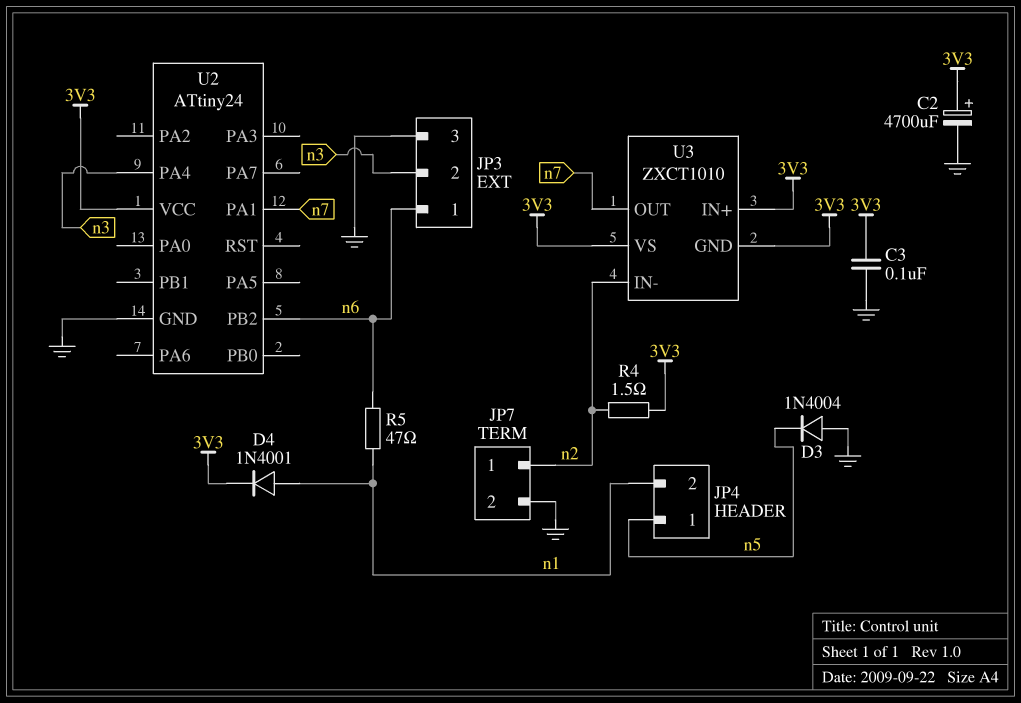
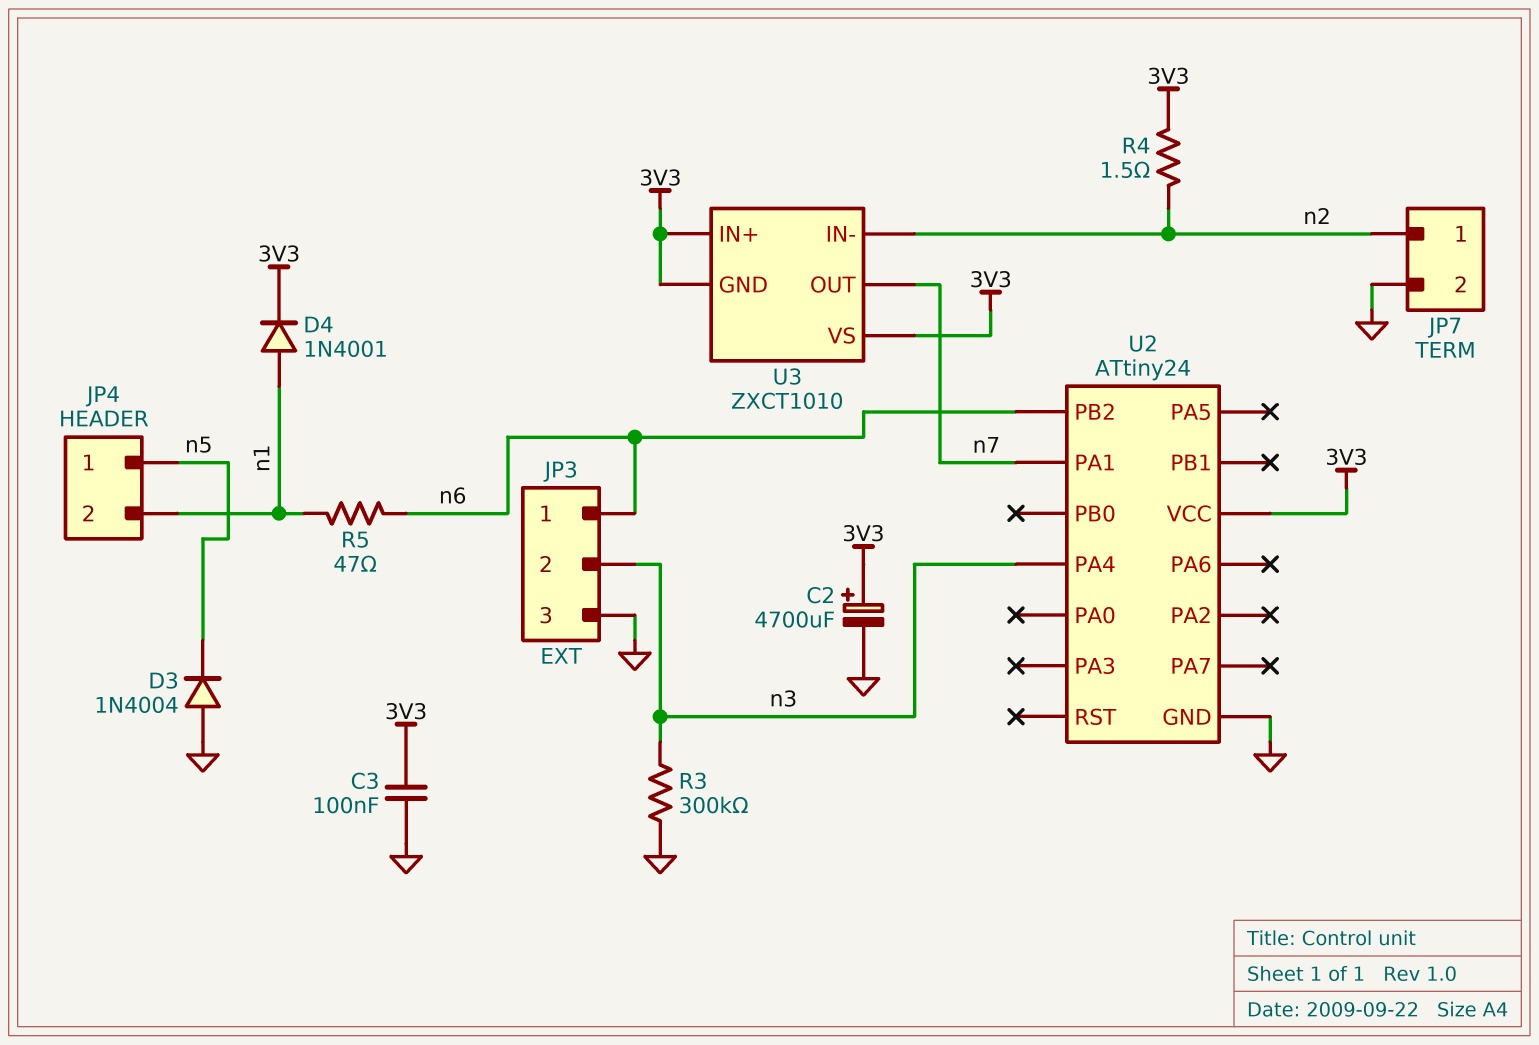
R3: none -> 300k (GND, n3)

